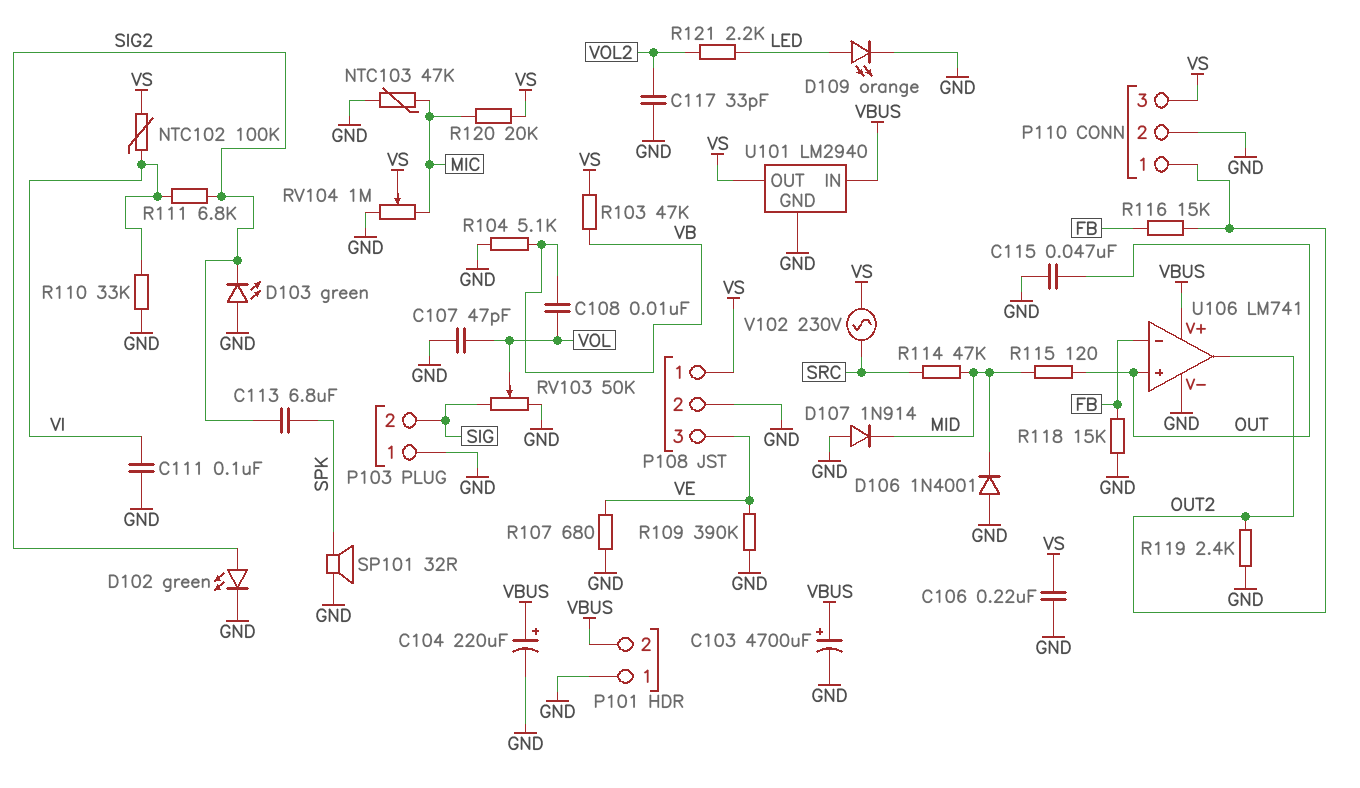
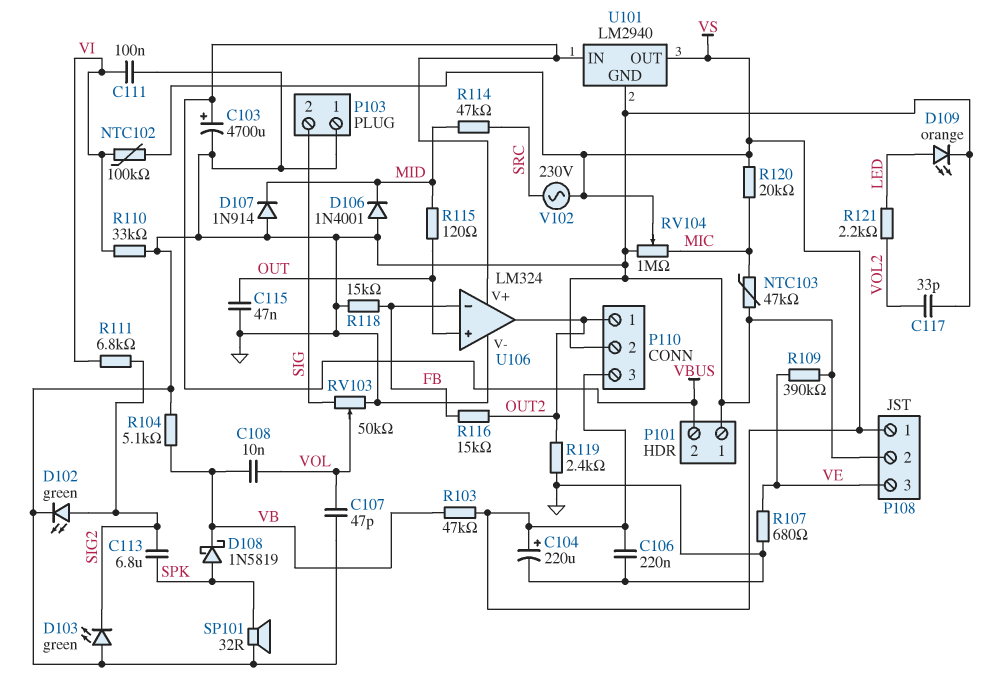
C104: 220uF (plus VBUS, minus GND) -> 220uF (plus VS, minus GND)
D108: none -> schottky 1N5819 (A SPK, K VB)
U106: LM741 -> LM324

